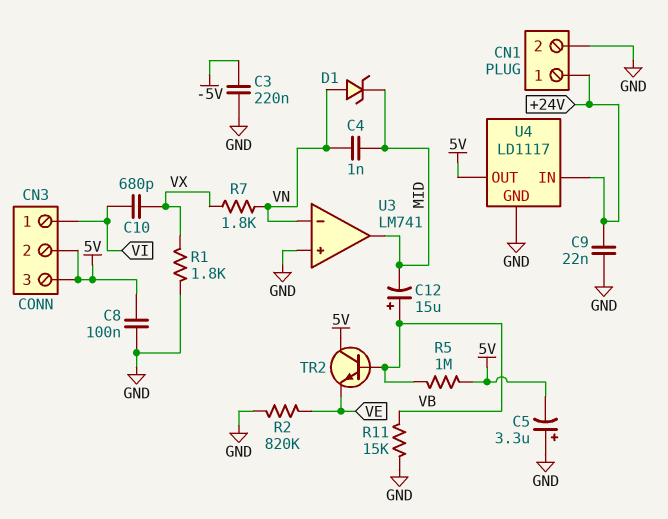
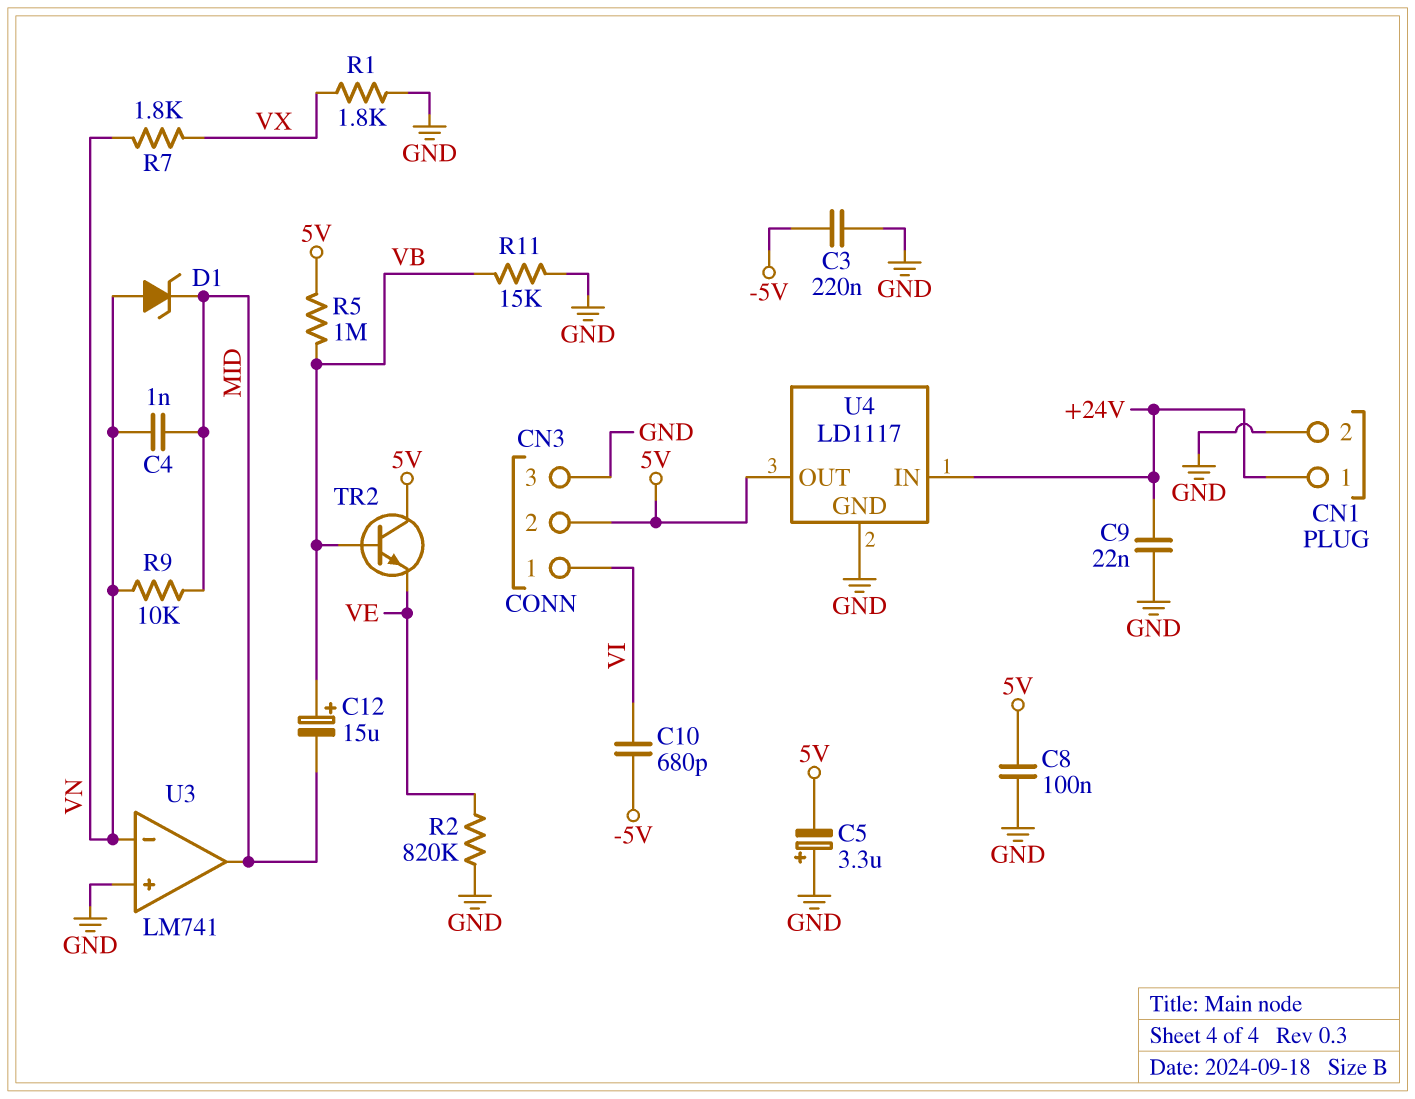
C10: 680pF (VI, VX) -> 680pF (-5V, VI)
CN3 pin 3: 5V -> GND
R9: none -> 10k (MID, VN)

